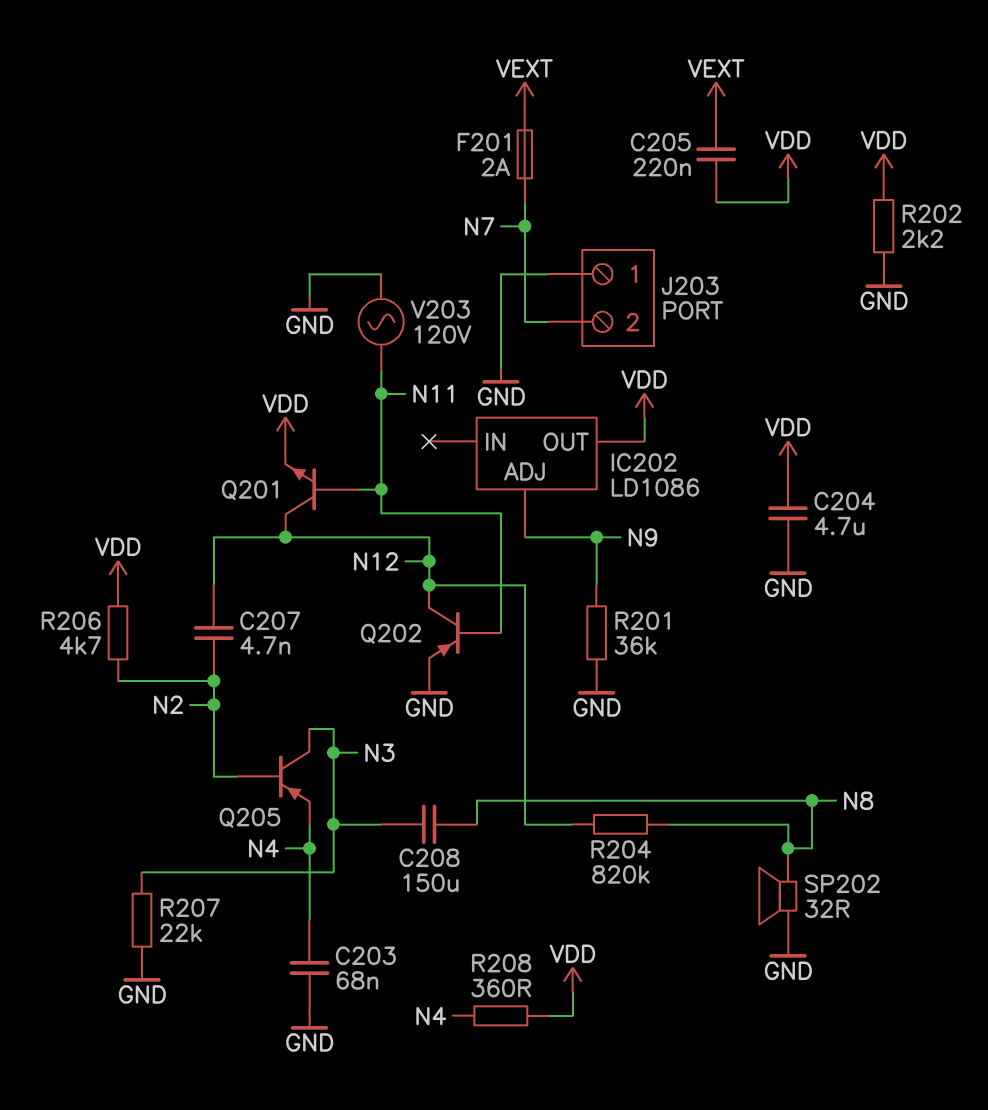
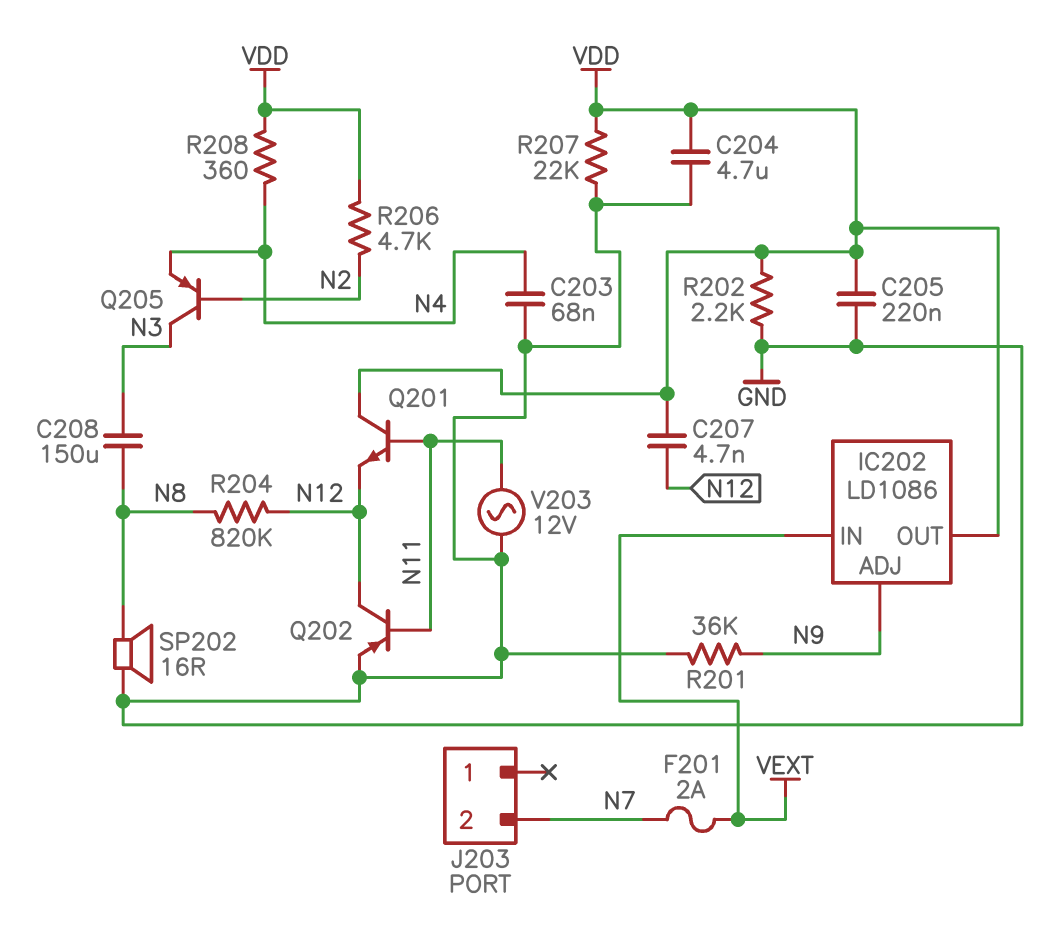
C205: 220nF (VDD, VEXT) -> 220nF (GND, VDD)
C207: 4.7nF (N2, N12) -> 4.7nF (N12, VDD)
IC202 pin IN: none -> VEXT
J203 pin 1: GND -> none
Q201: NPN (B N11, C N12, E VDD) -> NPN (B N11, C VDD, E N12)
R207: 22k (GND, N3) -> 22k (GND, VDD)
SP202: speaker 32R (GND, N8) -> speaker 16R (GND, N8)
V203: AC 120V (GND, N11) -> AC 12V (GND, N11)

